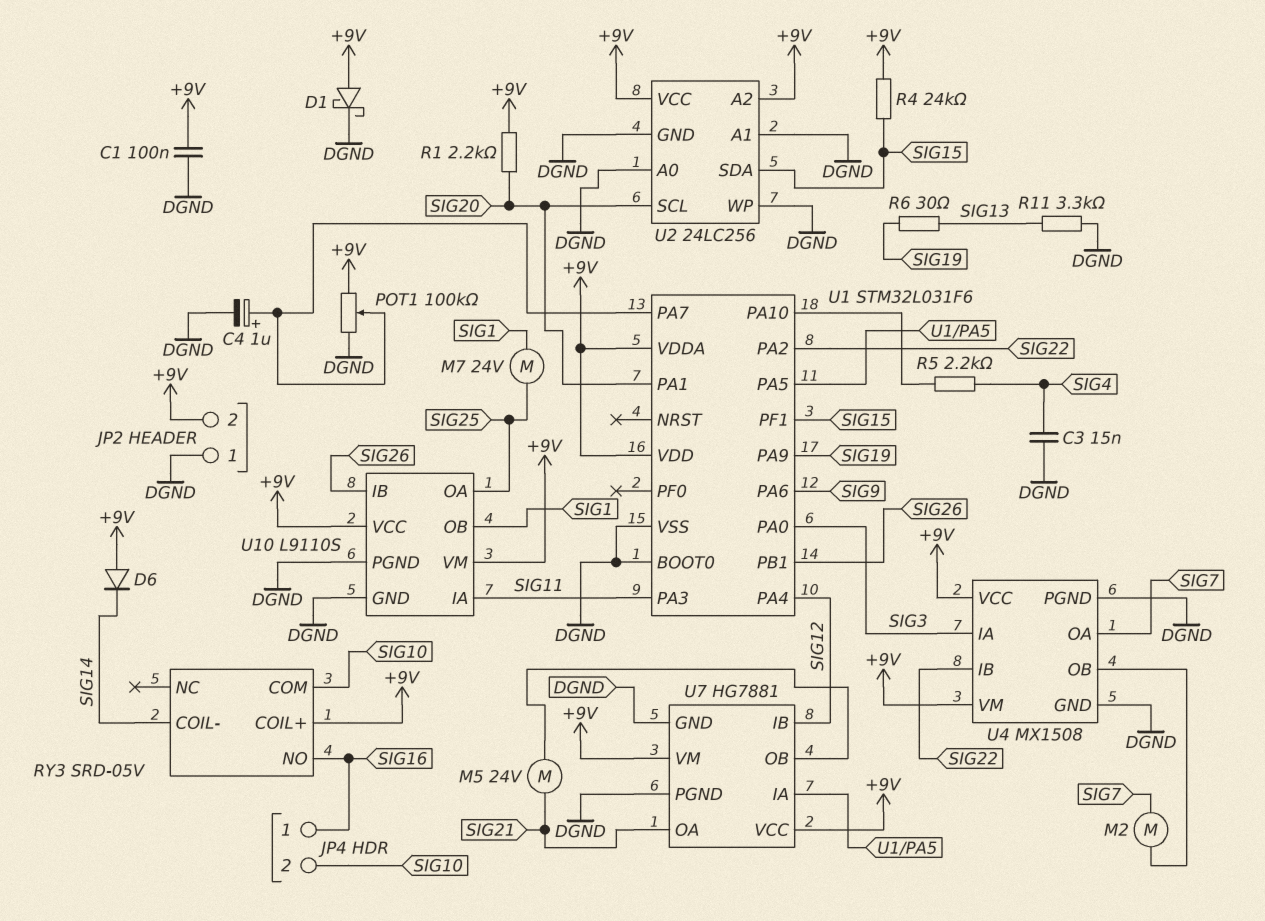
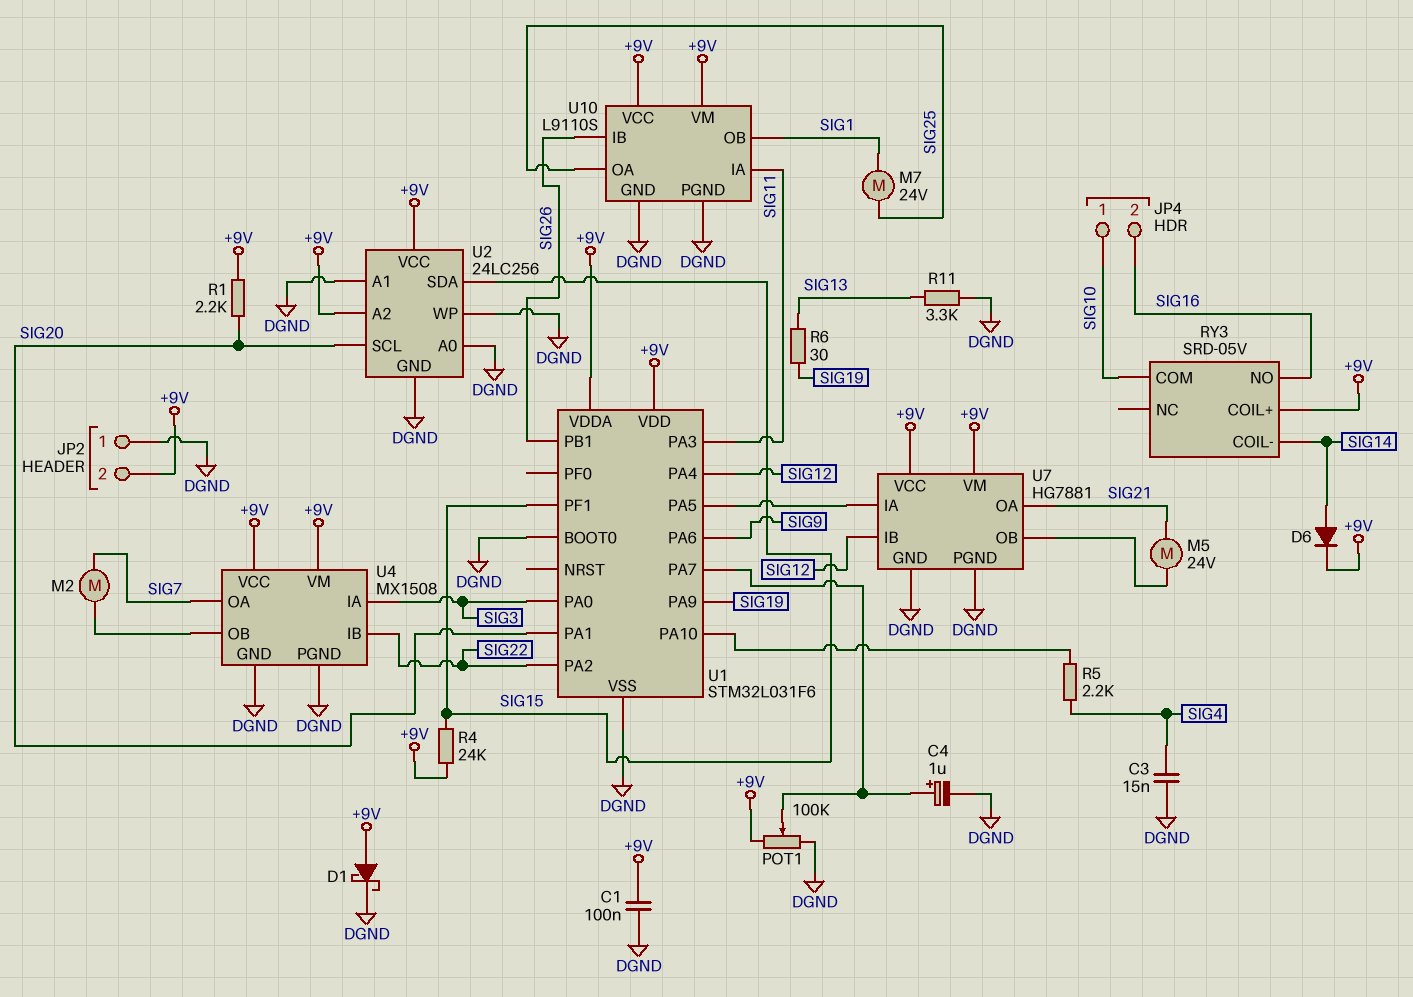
D6: diode (A +9V, K SIG14) -> diode (A SIG14, K +9V)
JP4 pin 1: SIG16 -> SIG10
JP4 pin 2: SIG10 -> SIG16

